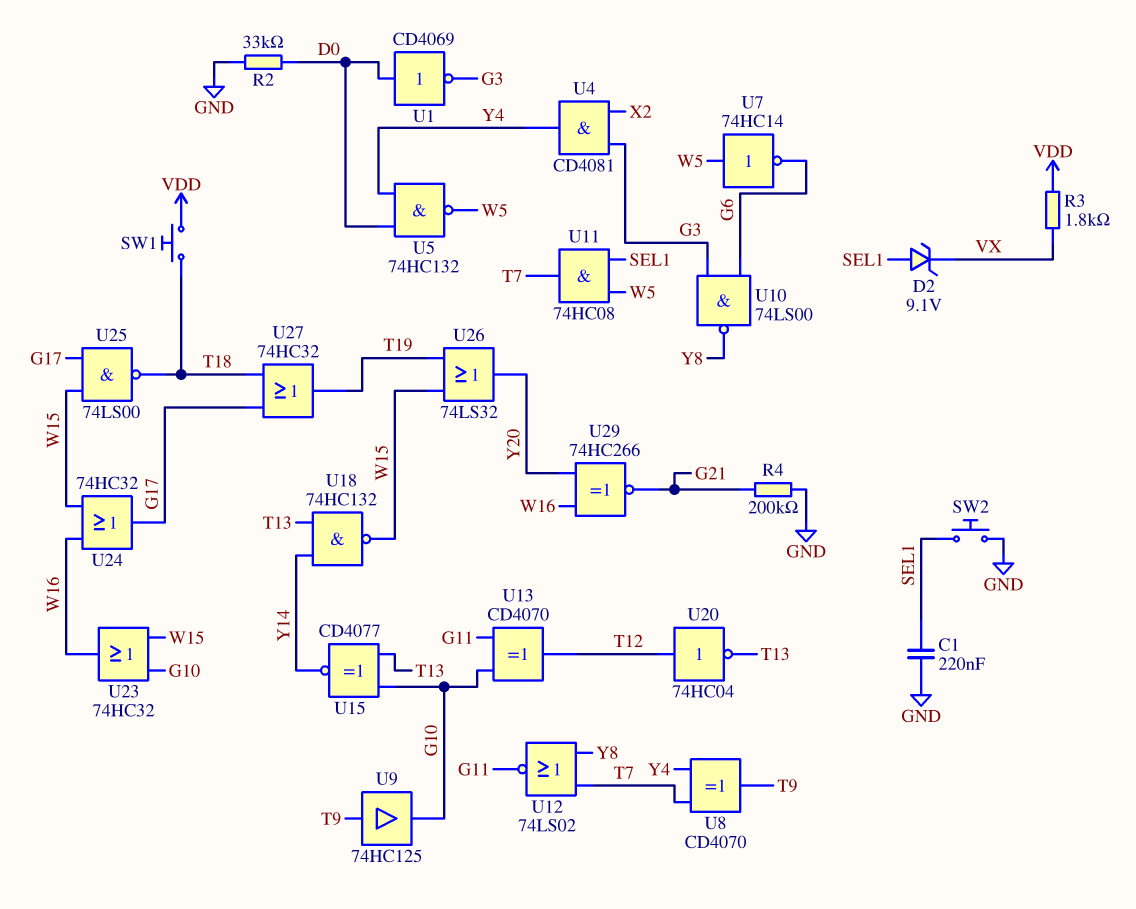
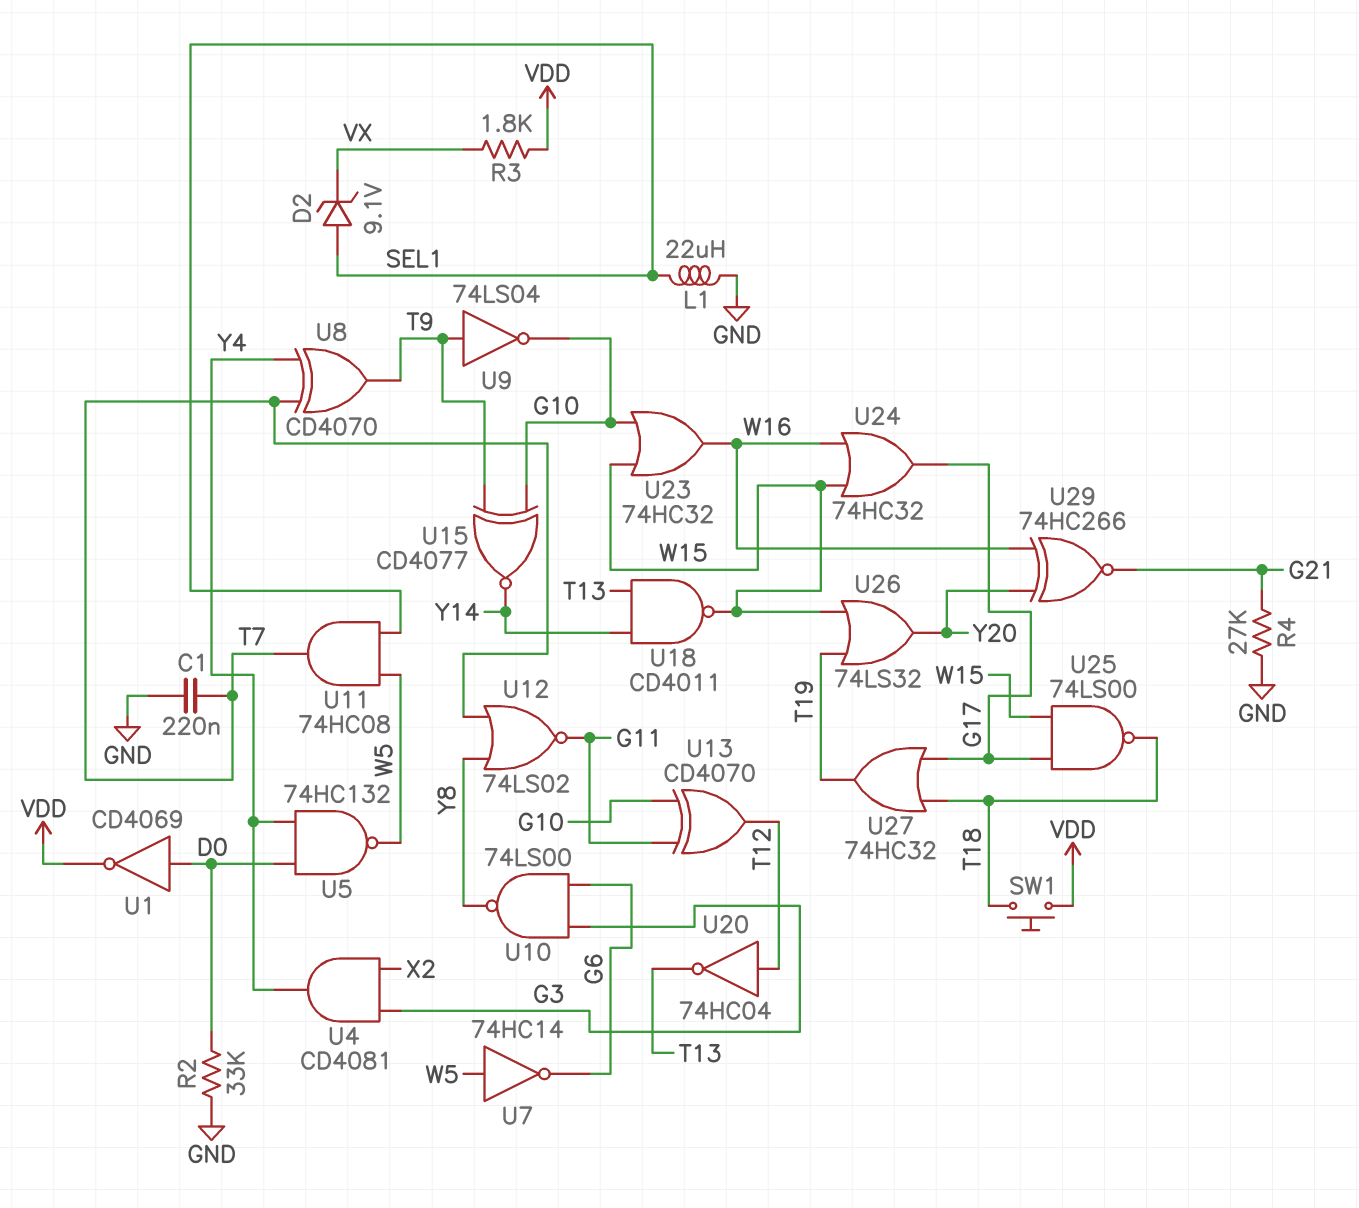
C1: 220nF (GND, SEL1) -> 220nF (GND, T7)
L1: none -> 22uH (GND, SEL1)
R4: 200k (G21, GND) -> 27k (G21, GND)
SW2: button (GND, SEL1) -> none
U1: NOT CD4069 (in D0, out G3) -> NOT CD4069 (in D0, out VDD)
U9: buffer 74HC125 (in T9, out G10) -> NOT 74LS04 (in T9, out G10)
U15: XNOR CD4077 (in G10, in T13, out Y14) -> XNOR CD4077 (in G10, in T9, out Y14)
U18: NAND 74HC132 (in T13, in Y14, out W15) -> NAND CD4011 (in T13, in Y14, out W15)

